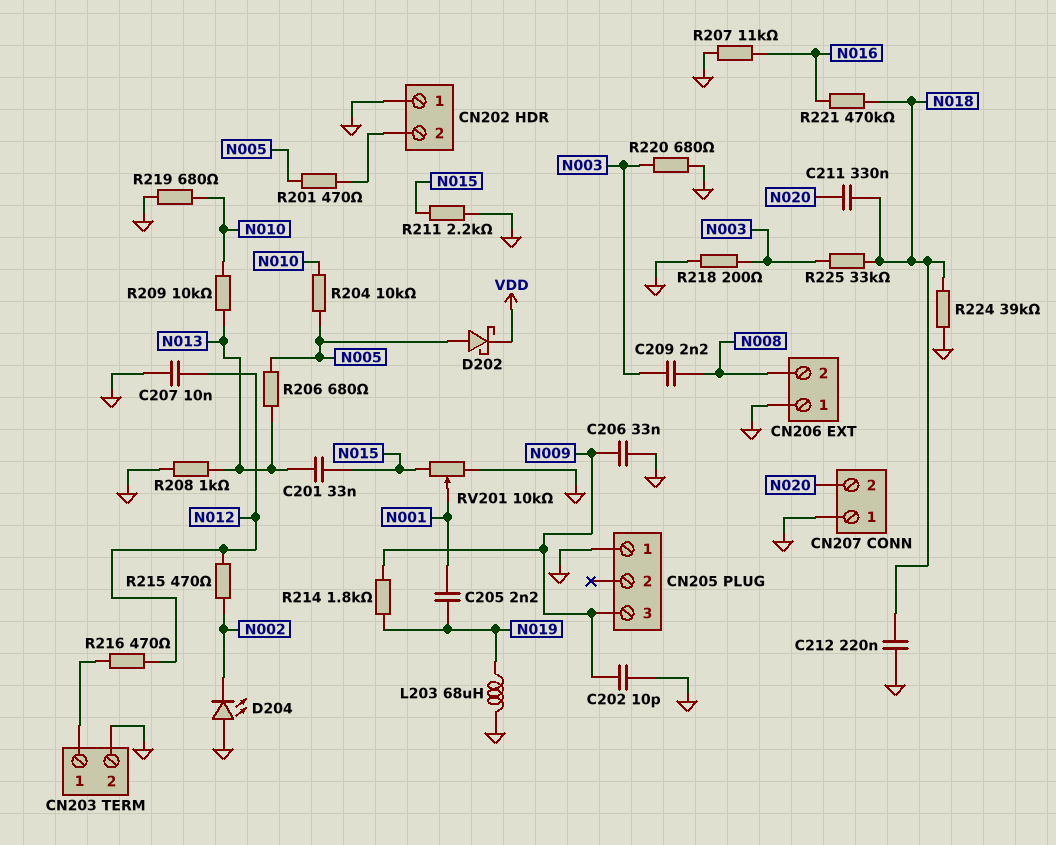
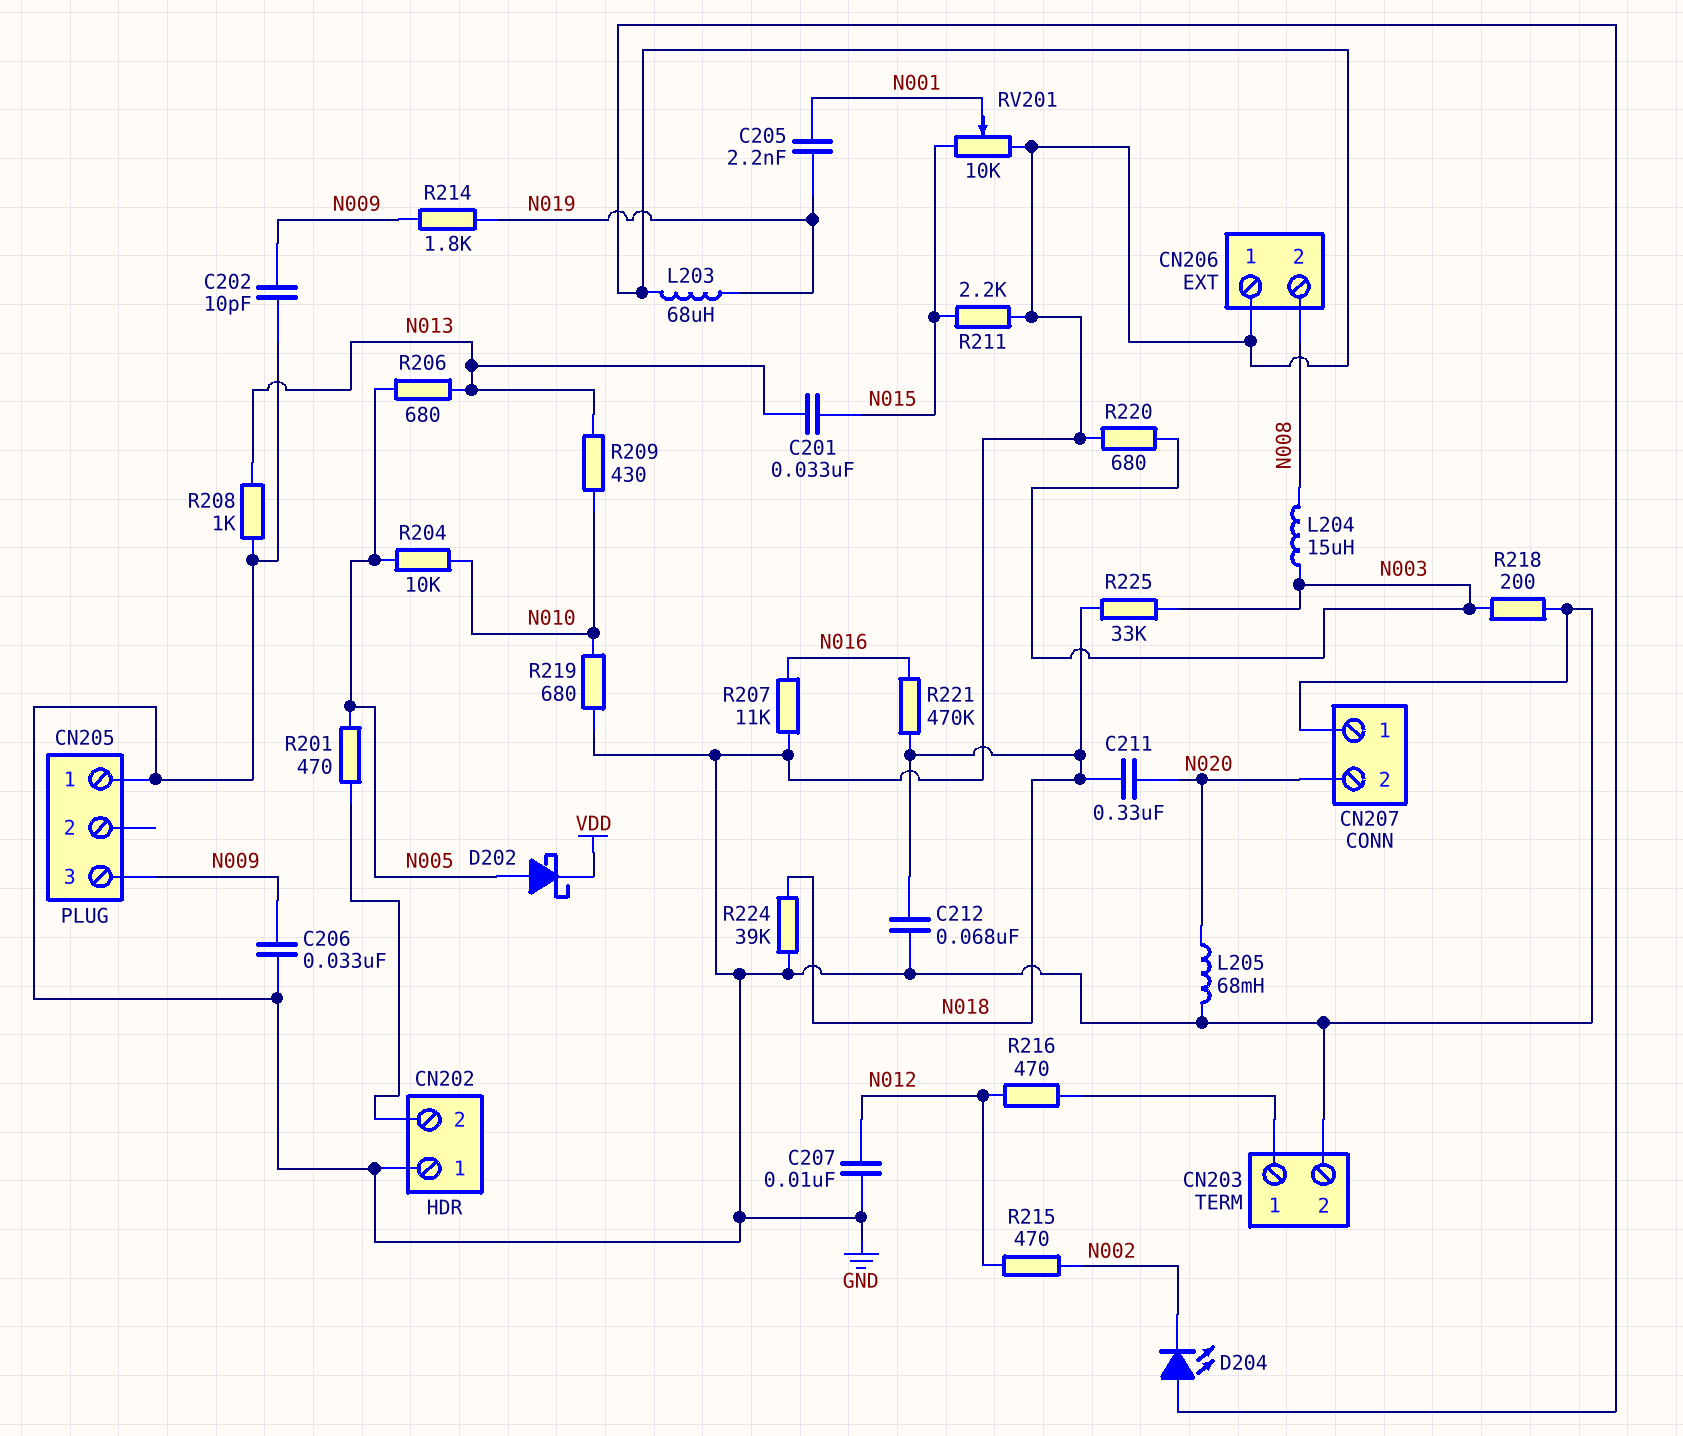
C209: 2.2nF (N003, N008) -> none
C212: 220nF (GND, N018) -> 68nF (GND, N018)
L204: none -> 15uH (N003, N008)
L205: none -> 68mH (GND, N020)
R209: 10k (N010, N013) -> 430 (N010, N013)

